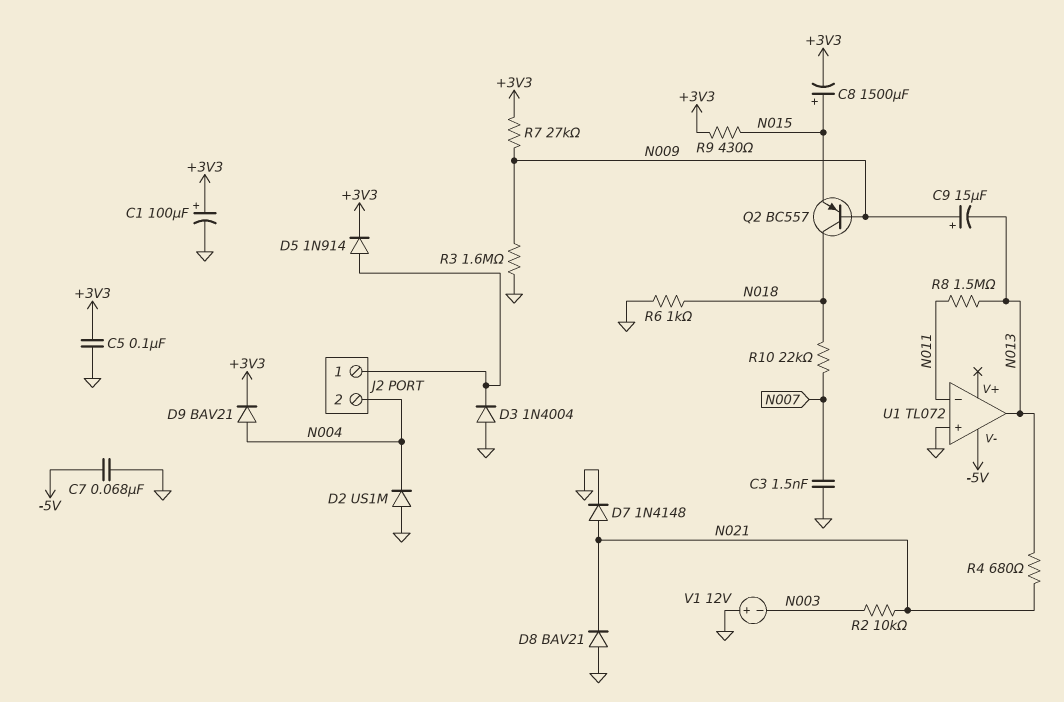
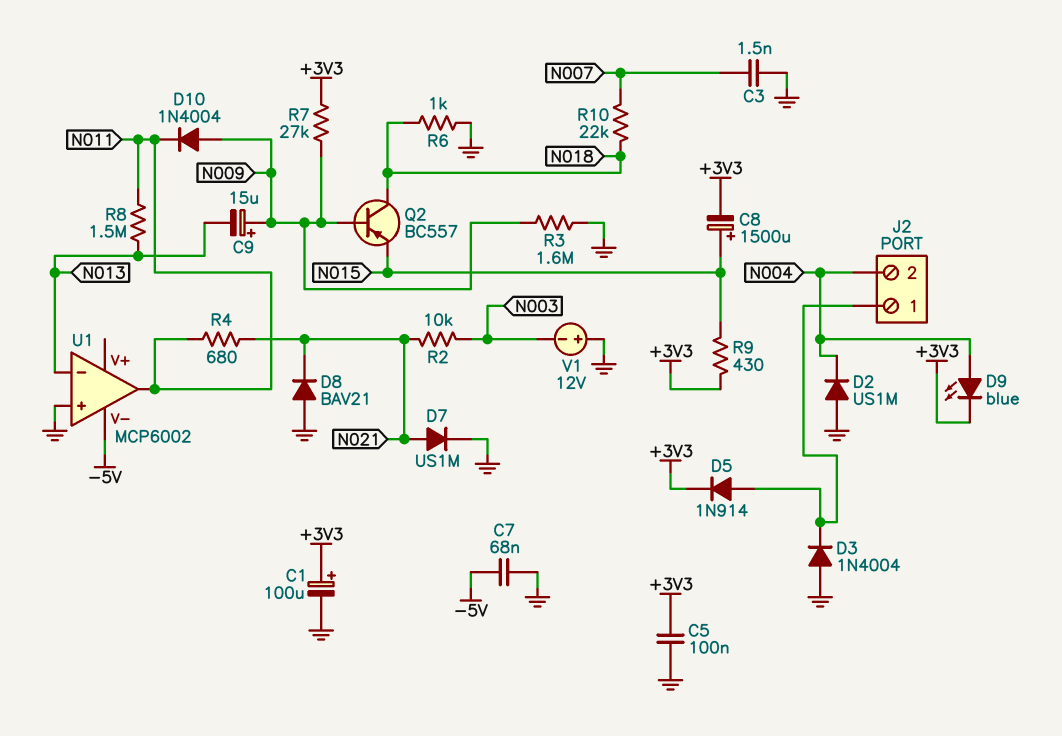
D7: diode 1N4148 (A N021, K GND) -> diode US1M (A N021, K GND)
D9: diode BAV21 (A N004, K +3V3) -> LED blue (A N004, K +3V3)
D10: none -> diode 1N4004 (A N009, K N011)
R4: 680 (N013, N021) -> 680 (N011, N021)
U1: TL072 -> MCP6002
U1 pin in-: N011 -> N013
U1 pin out: N013 -> N011

